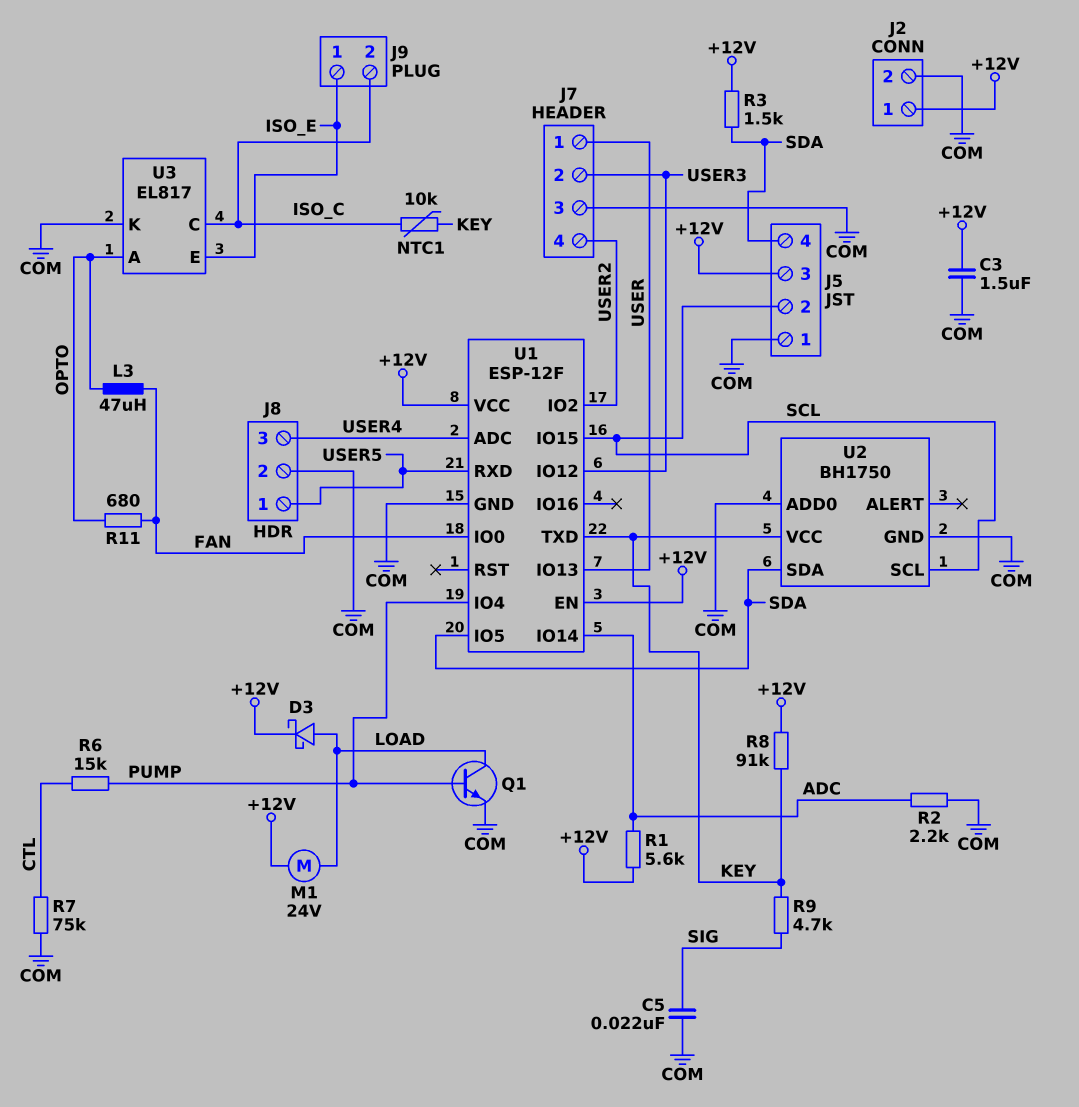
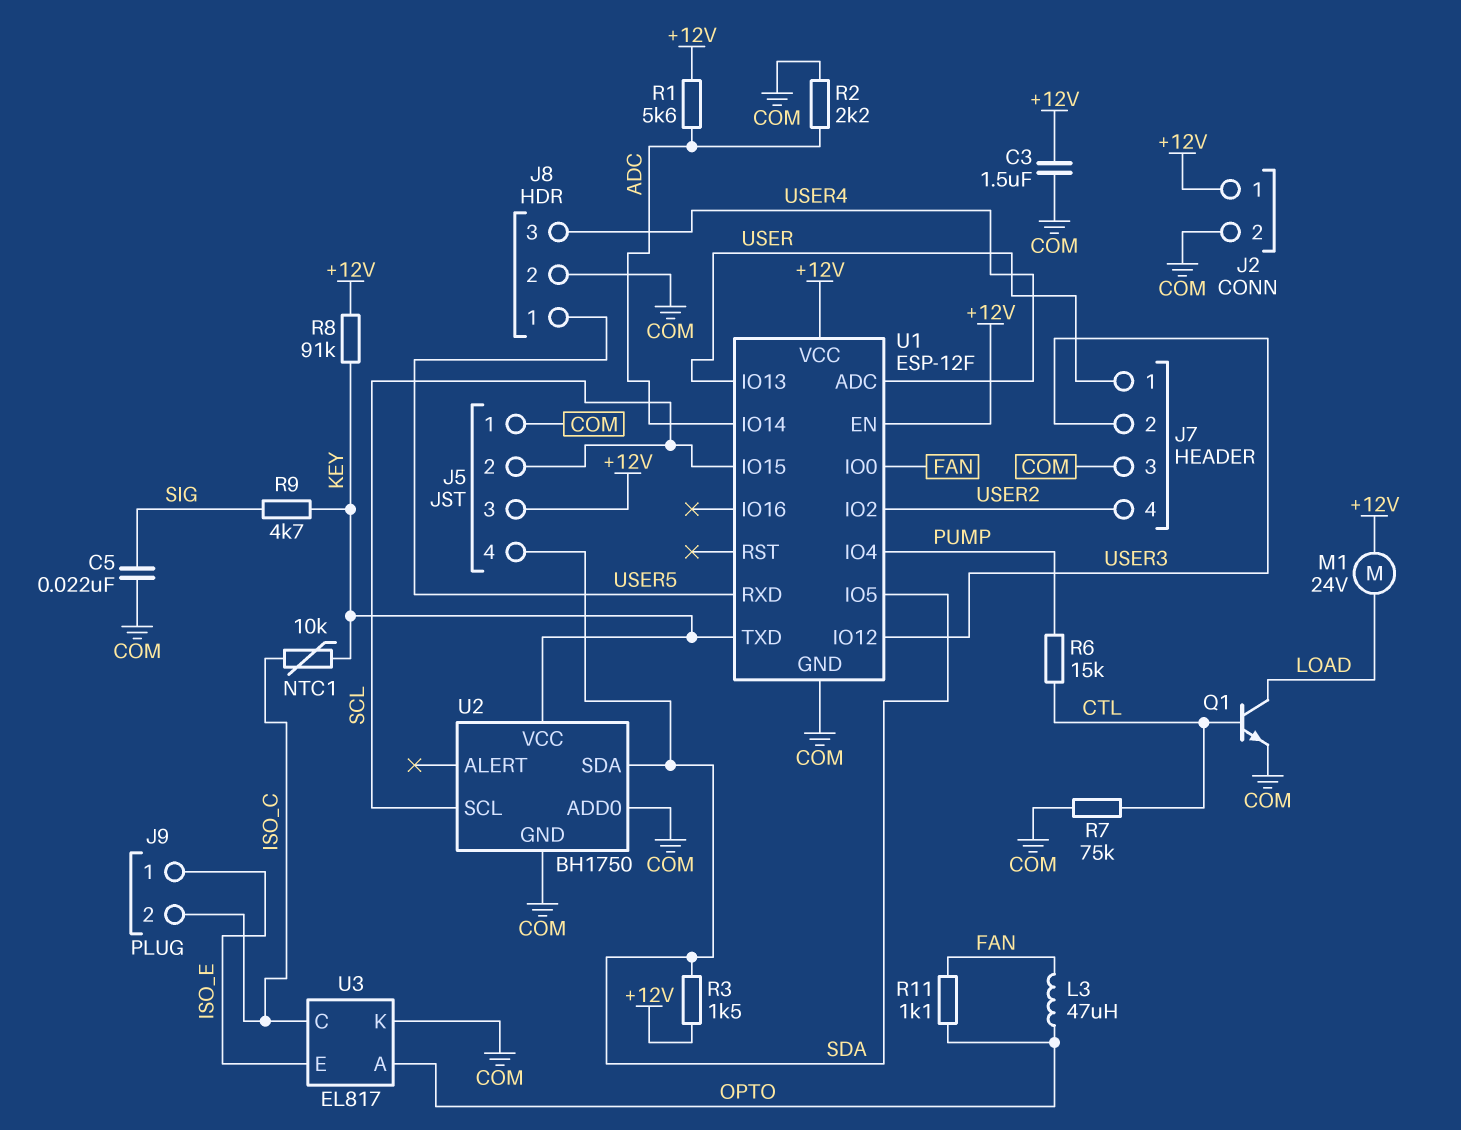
D3: schottky (A LOAD, K +12V) -> none
Q1: NPN (B PUMP, C LOAD, E COM) -> NPN (B CTL, C LOAD, E COM)
R11: 680 (FAN, OPTO) -> 1.1k (FAN, OPTO)

